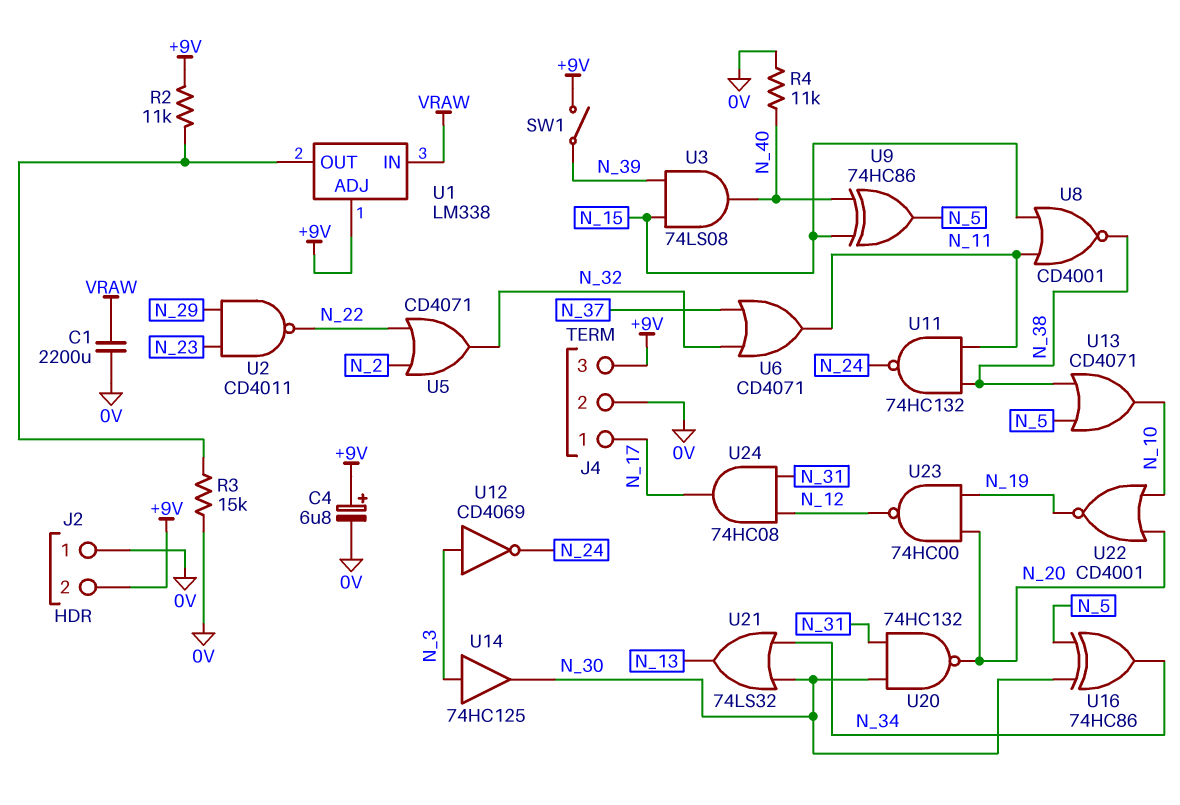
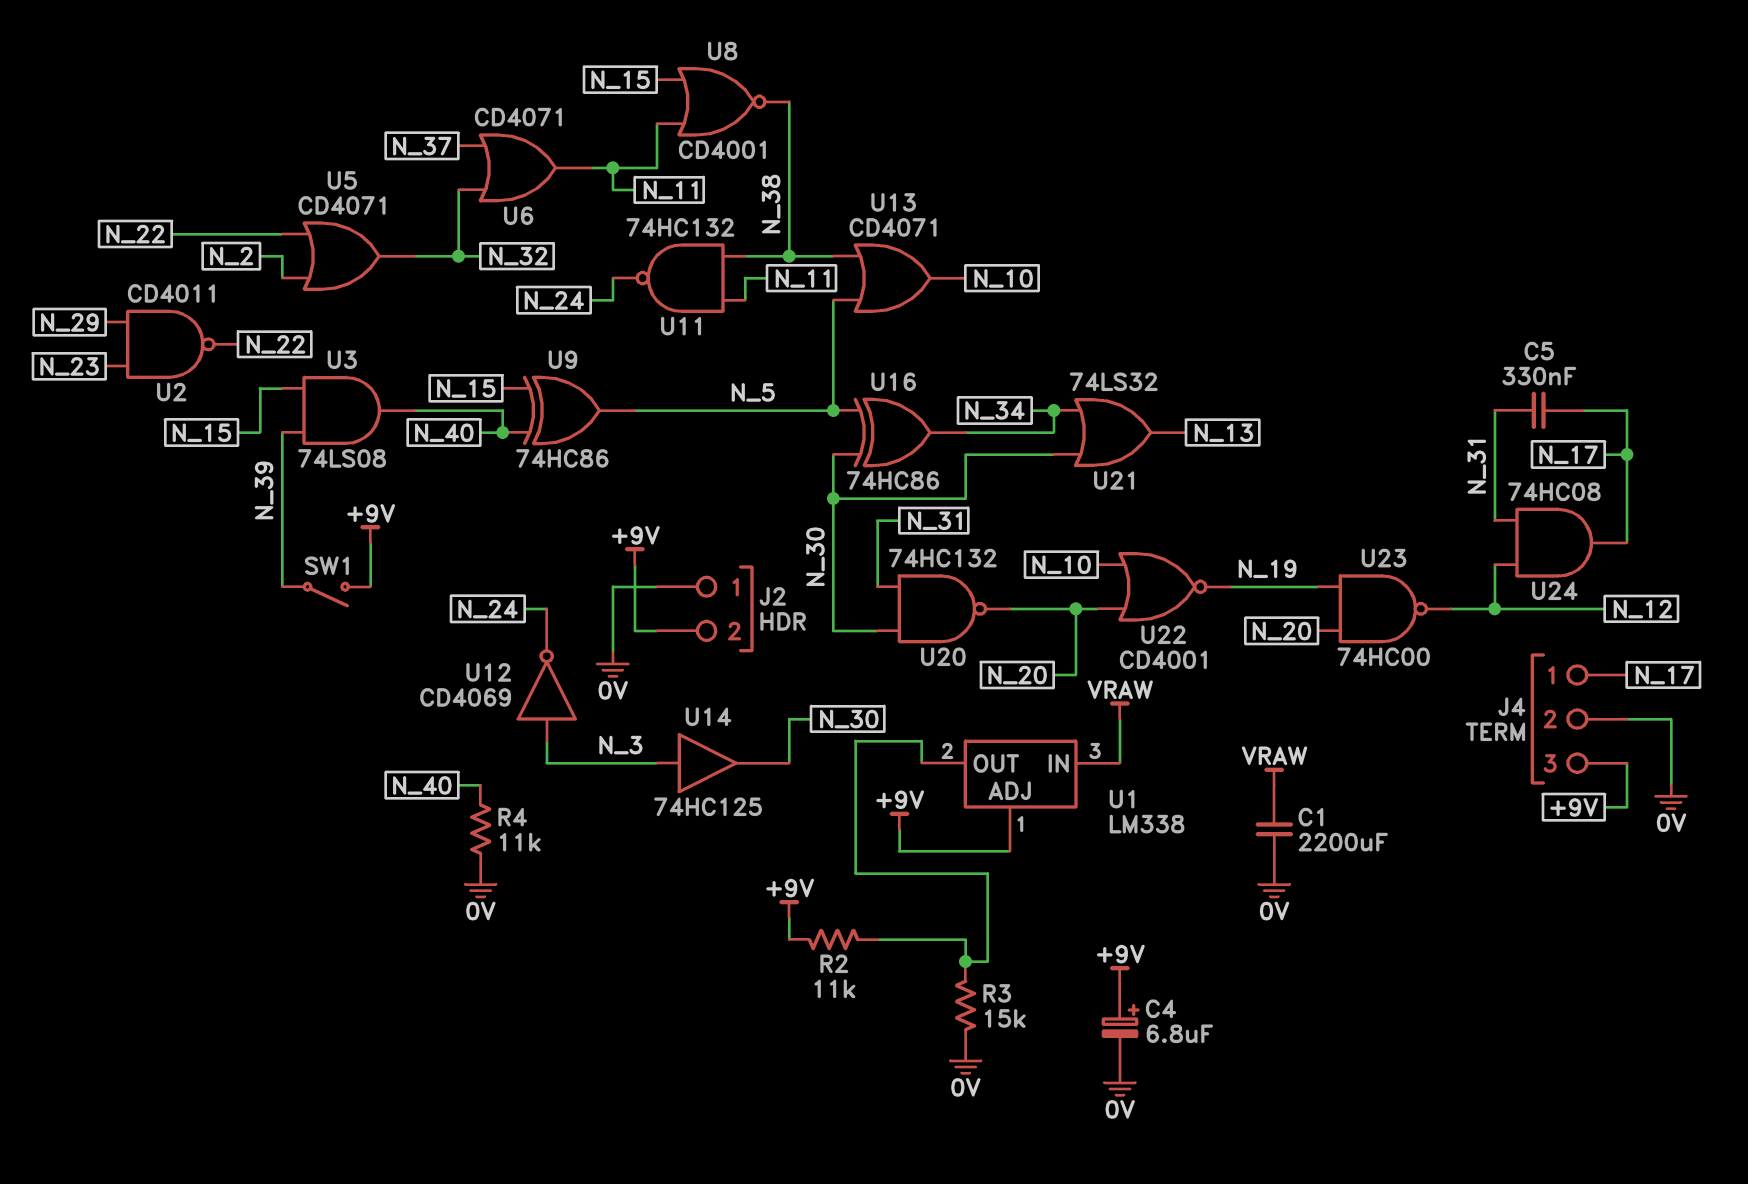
C5: none -> 330nF (N_17, N_31)

